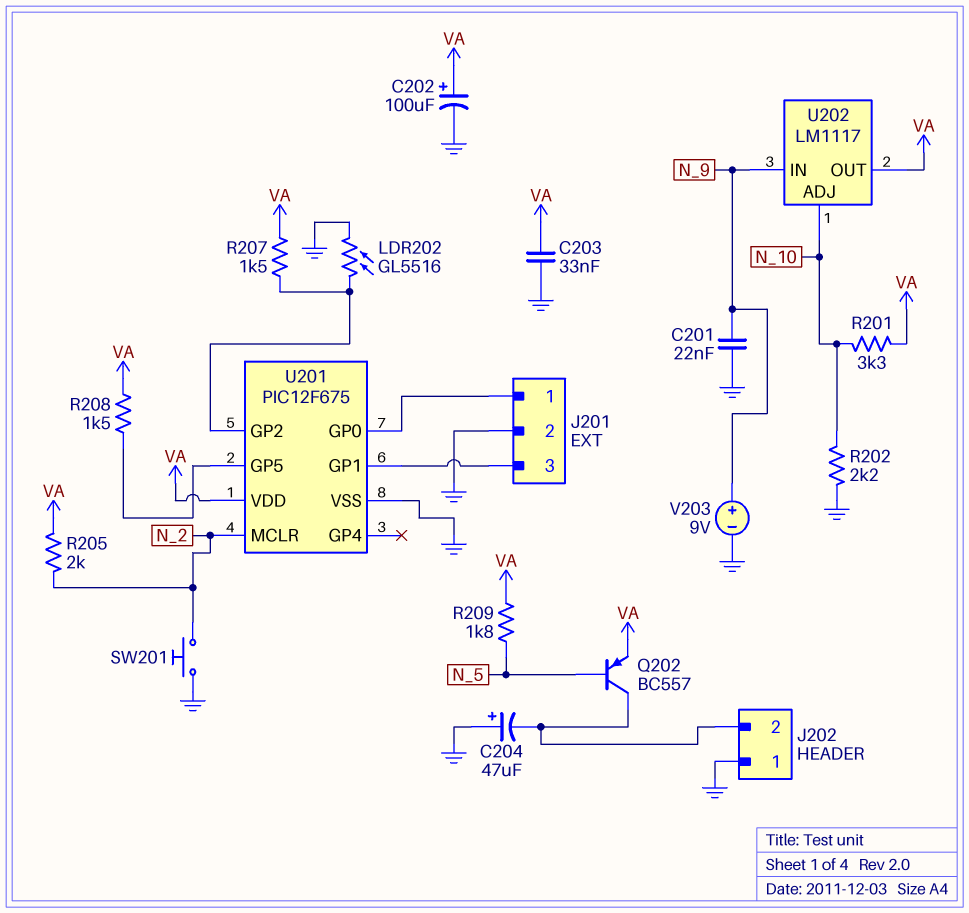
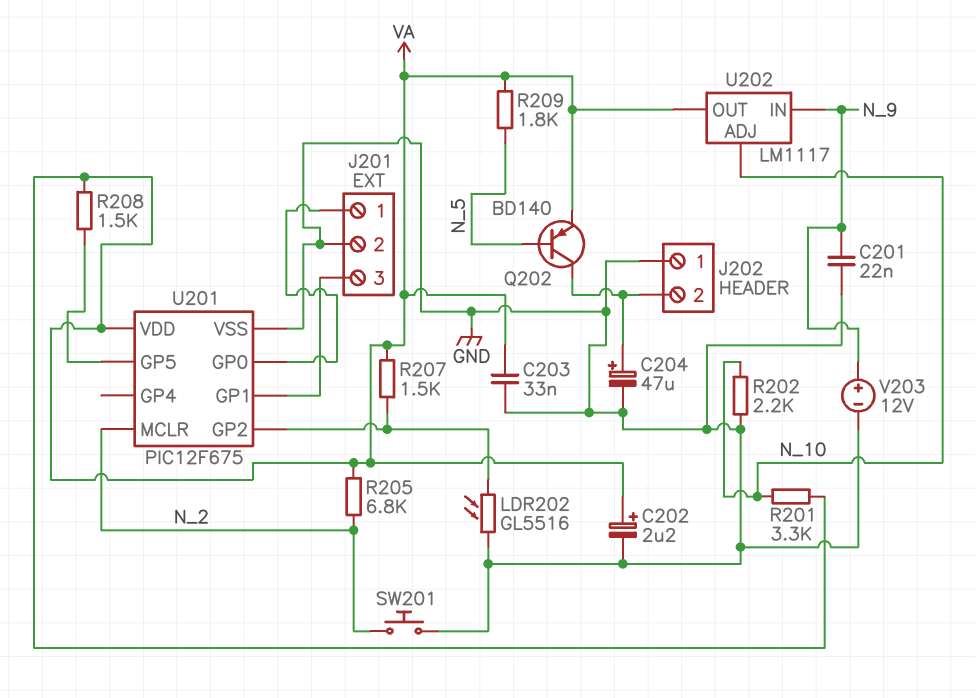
C202: 100uF (plus VA, minus GND) -> 2.2uF (plus VA, minus GND)
C204: 47uF (plus GND, minus J202/2) -> 47uF (plus J202/2, minus GND)
Q202: PNP BC557 (B N_5, C J202/2, E VA) -> PNP BD140 (B N_5, C J202/2, E VA)
R205: 2k (N_2, VA) -> 6.8k (N_2, VA)
V203: 9V (plus N_9, minus GND) -> 12V (plus N_9, minus GND)

